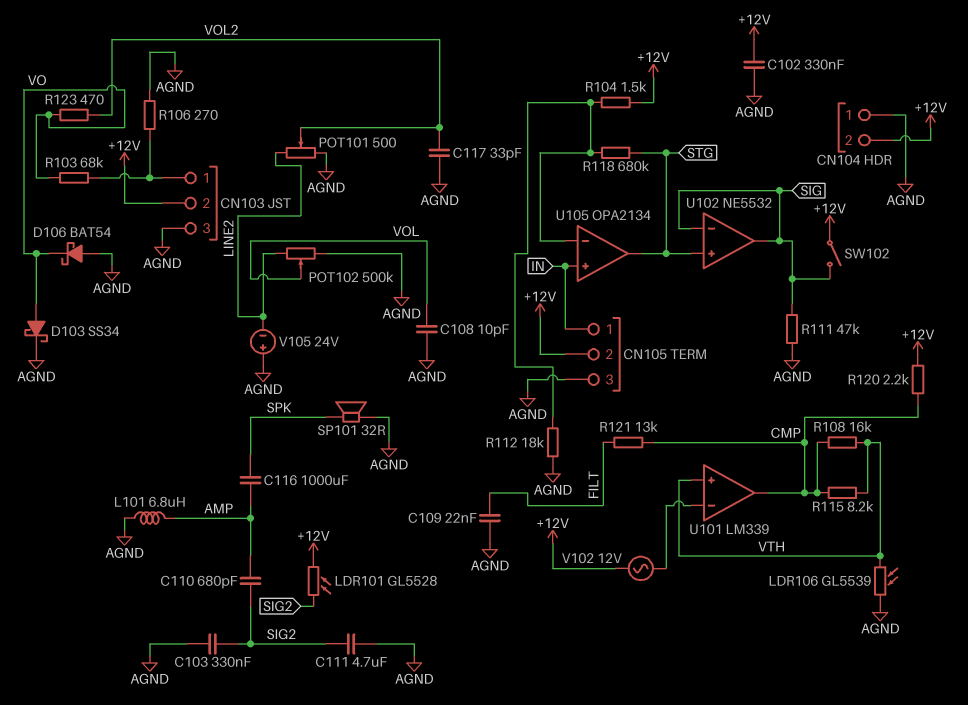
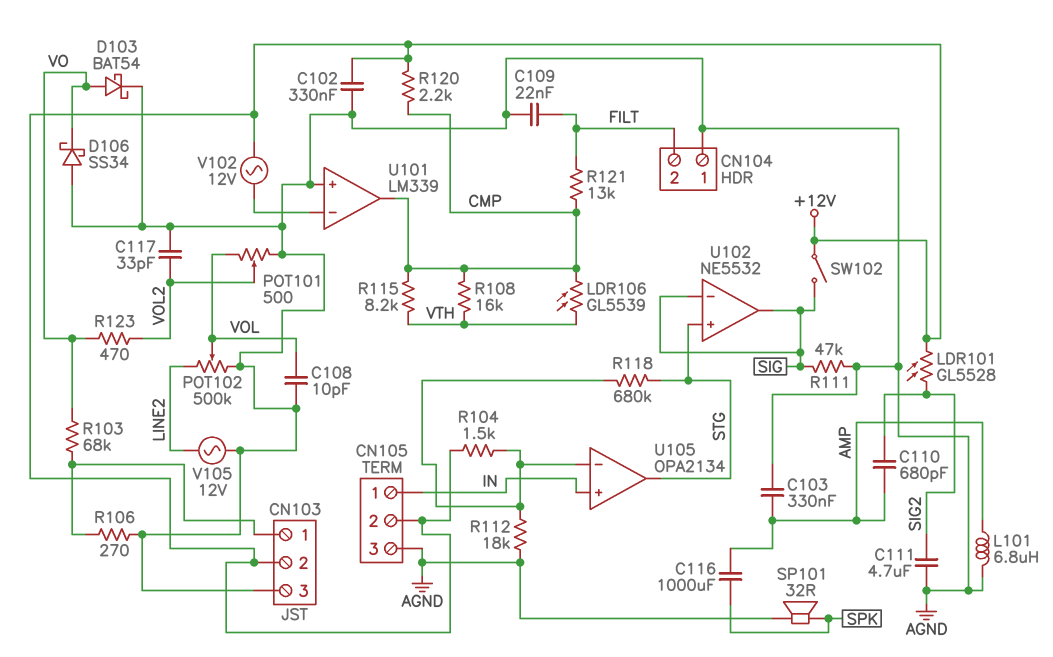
C103: 330nF (AGND, SIG2) -> 330nF (AGND, AMP)
CN104 pin 2: +12V -> FILT
D103: schottky SS34 (A VO, K AGND) -> schottky BAT54 (A VO, K AGND)
D106: schottky BAT54 (A AGND, K VO) -> schottky SS34 (A AGND, K VO)
LDR106: GL5539 (AGND, VTH) -> GL5539 (CMP, VTH)
POT101: 500 (AGND, LINE2, wiper VOL2) -> 500 (AGND, VOL, wiper VOL2)
U101 pin in+: VTH -> AGND
V105: 24V (plus AGND, minus LINE2) -> AC 12V (AGND, LINE2)

